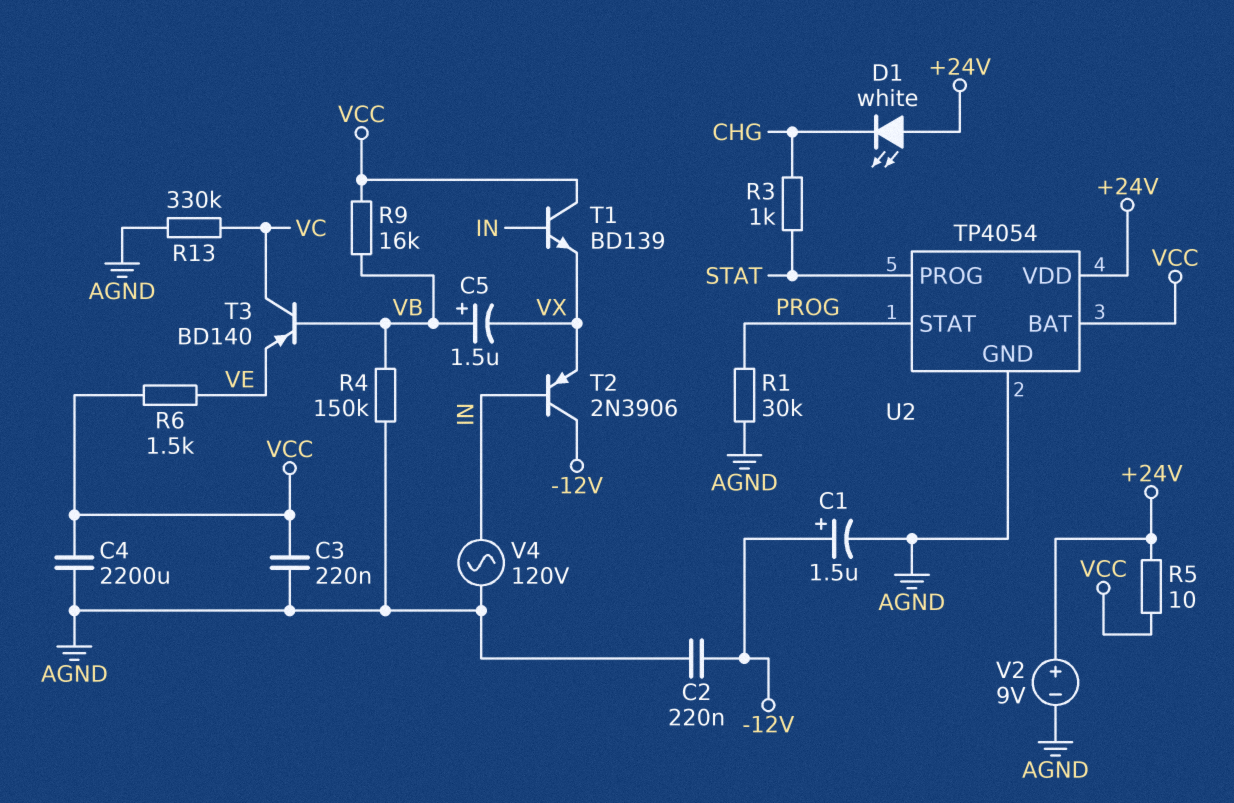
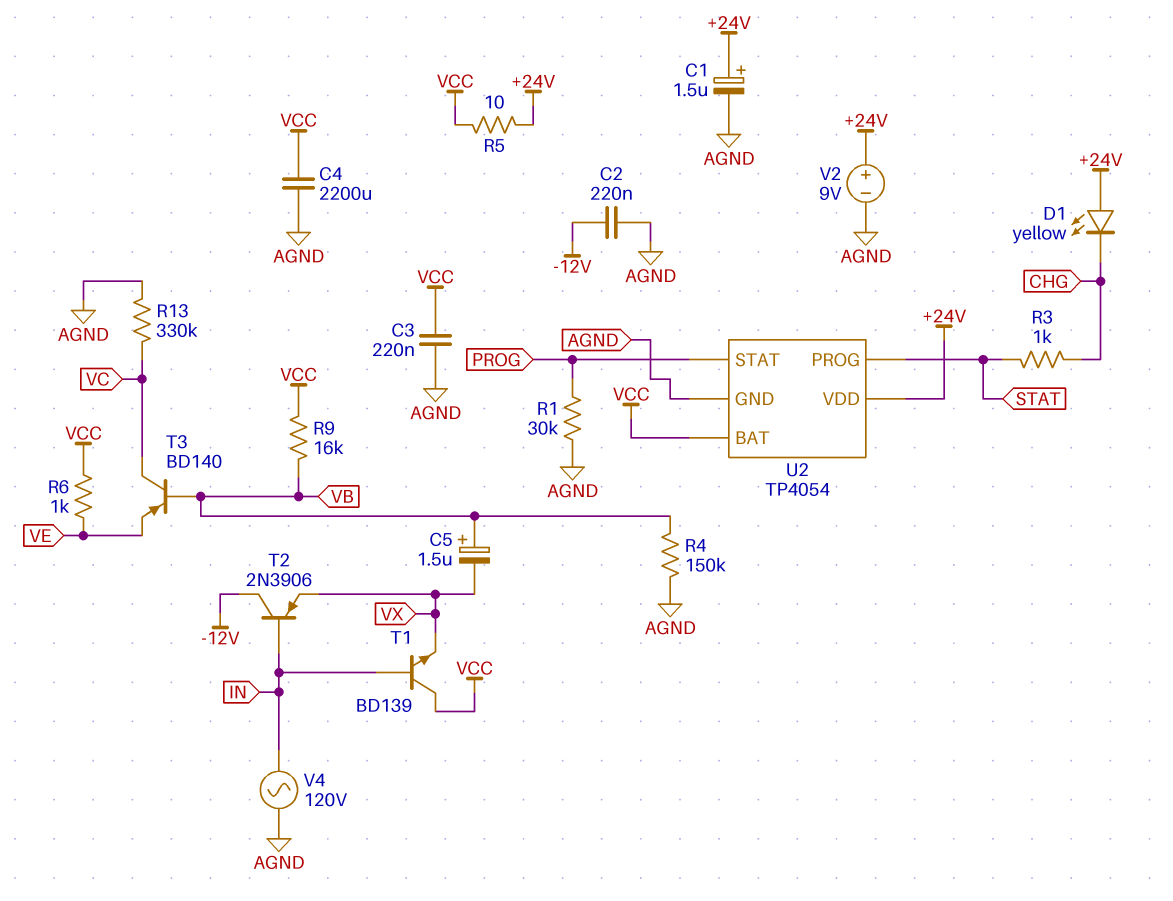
C1: 1.5uF (plus -12V, minus AGND) -> 1.5uF (plus +24V, minus AGND)
D1: LED white (A +24V, K CHG) -> LED yellow (A +24V, K CHG)
R6: 1.5k (VCC, VE) -> 1k (VCC, VE)

